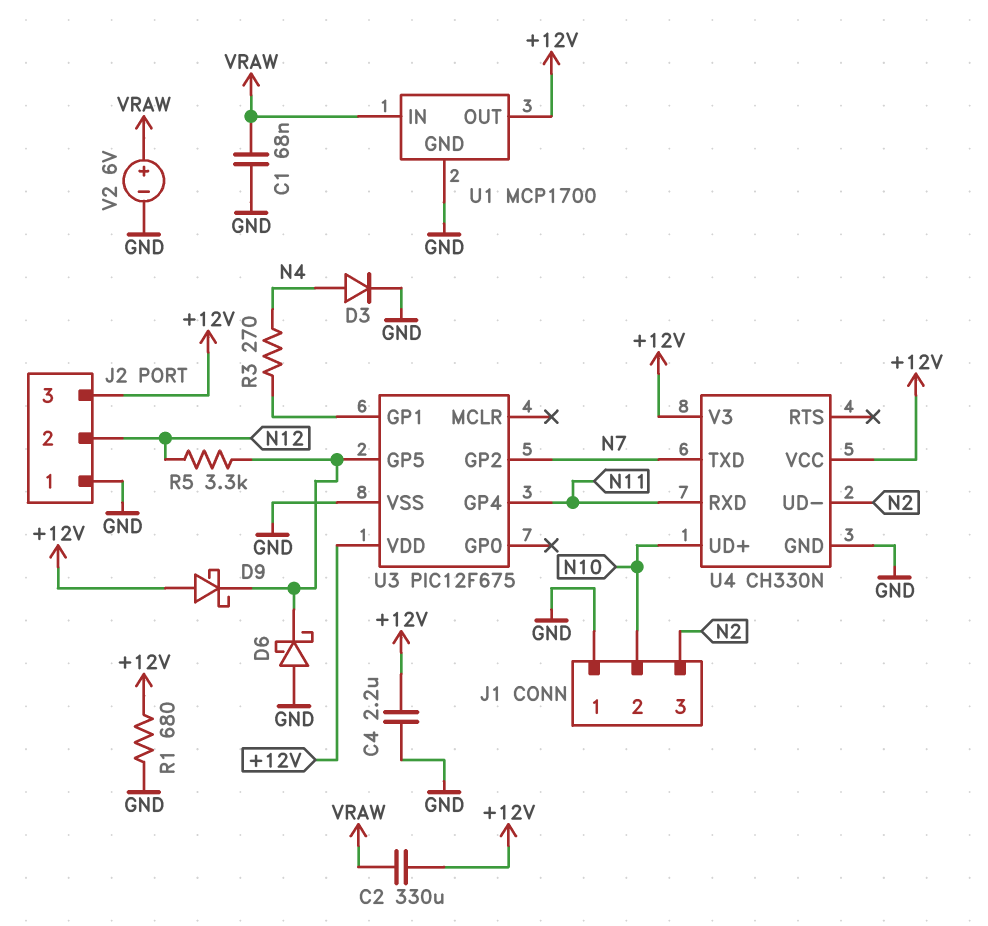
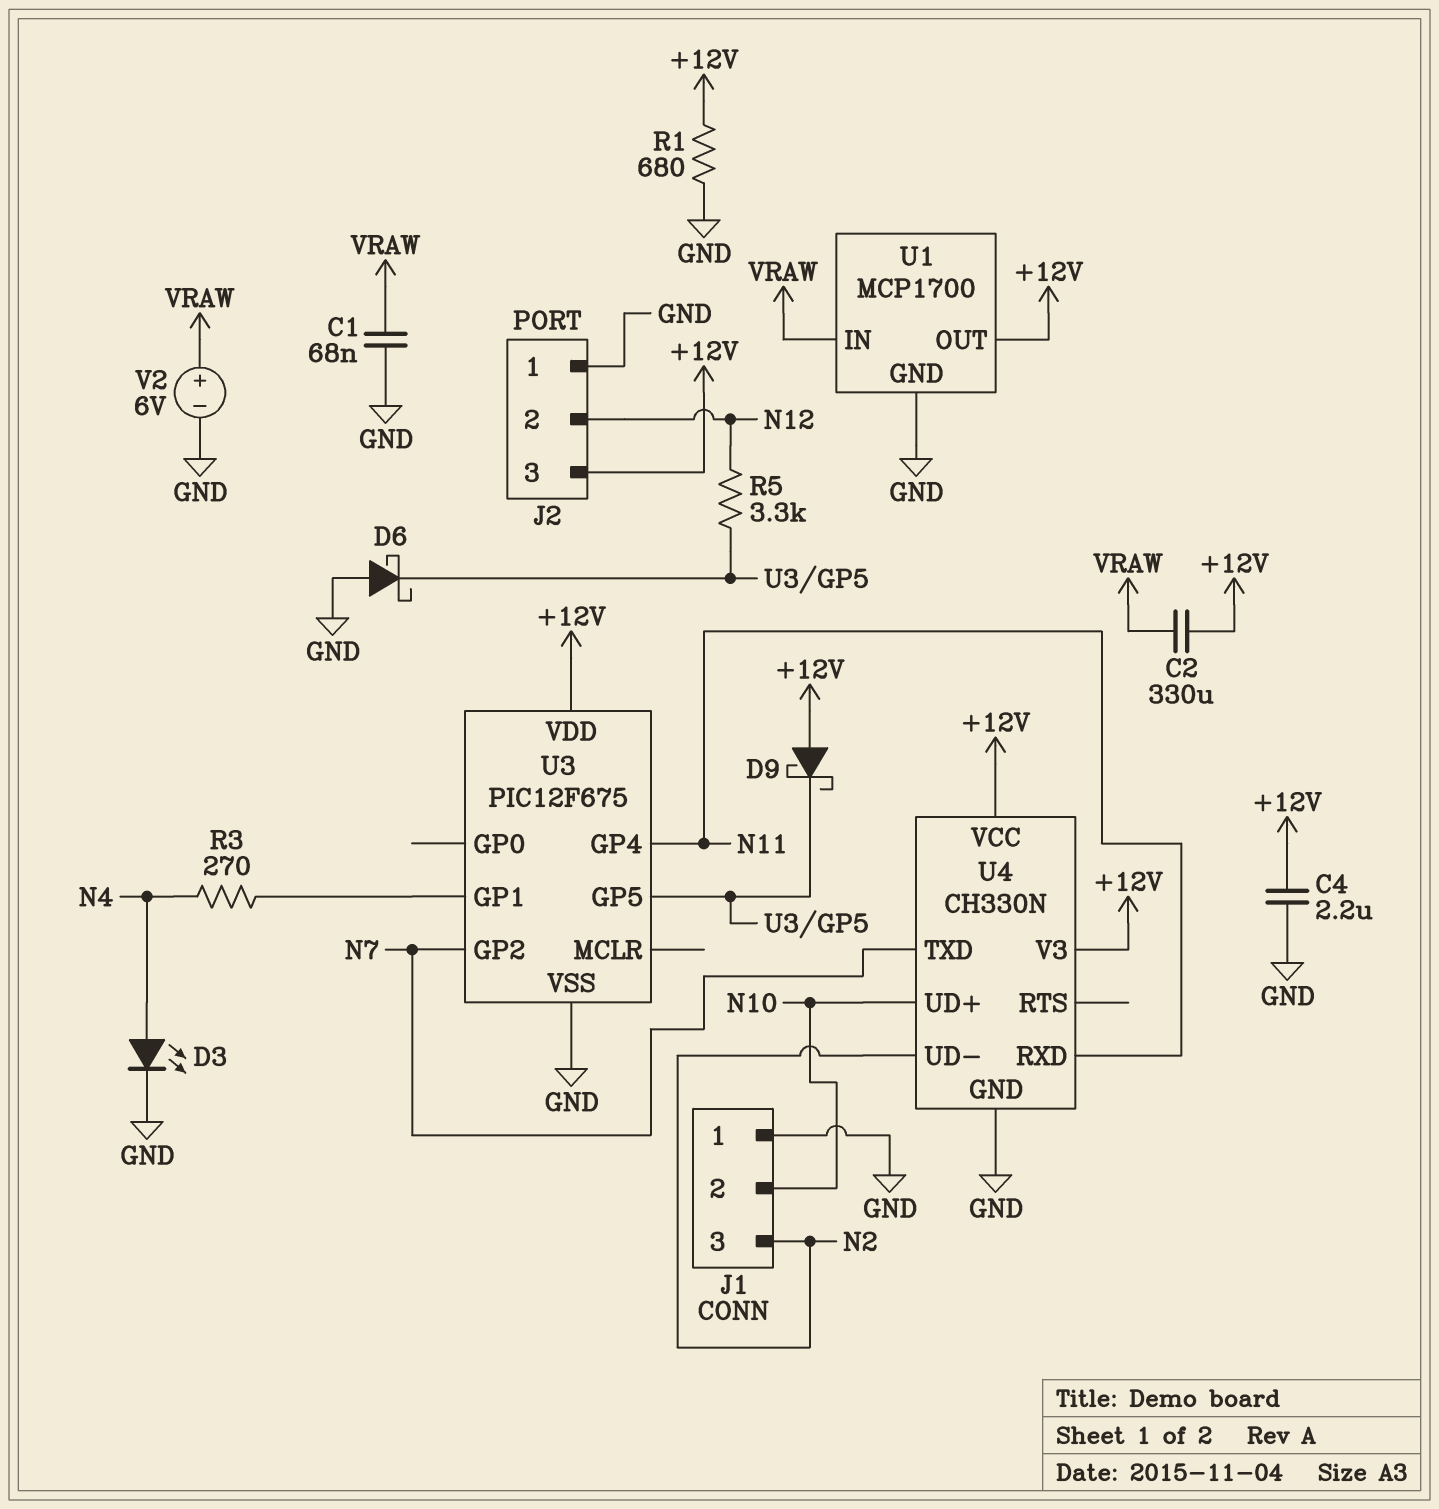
D3: diode (A N4, K GND) -> LED (A N4, K GND)

